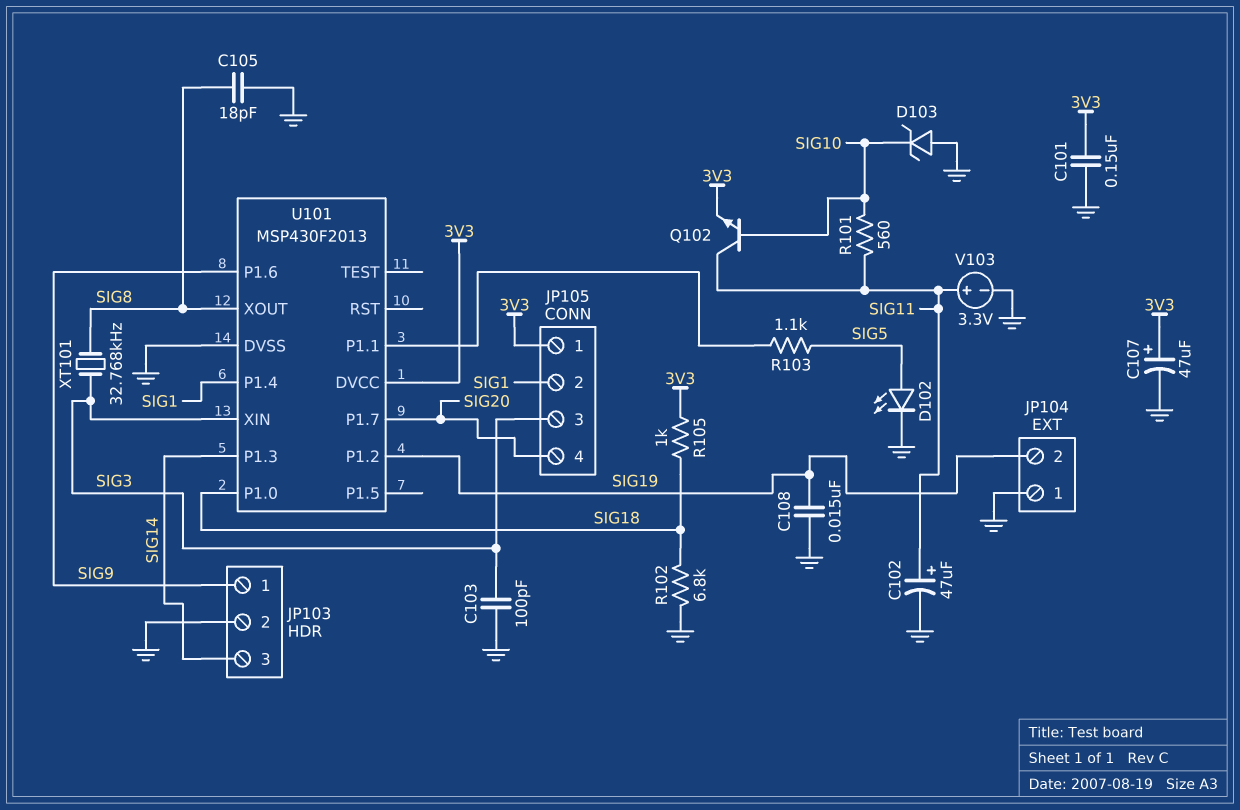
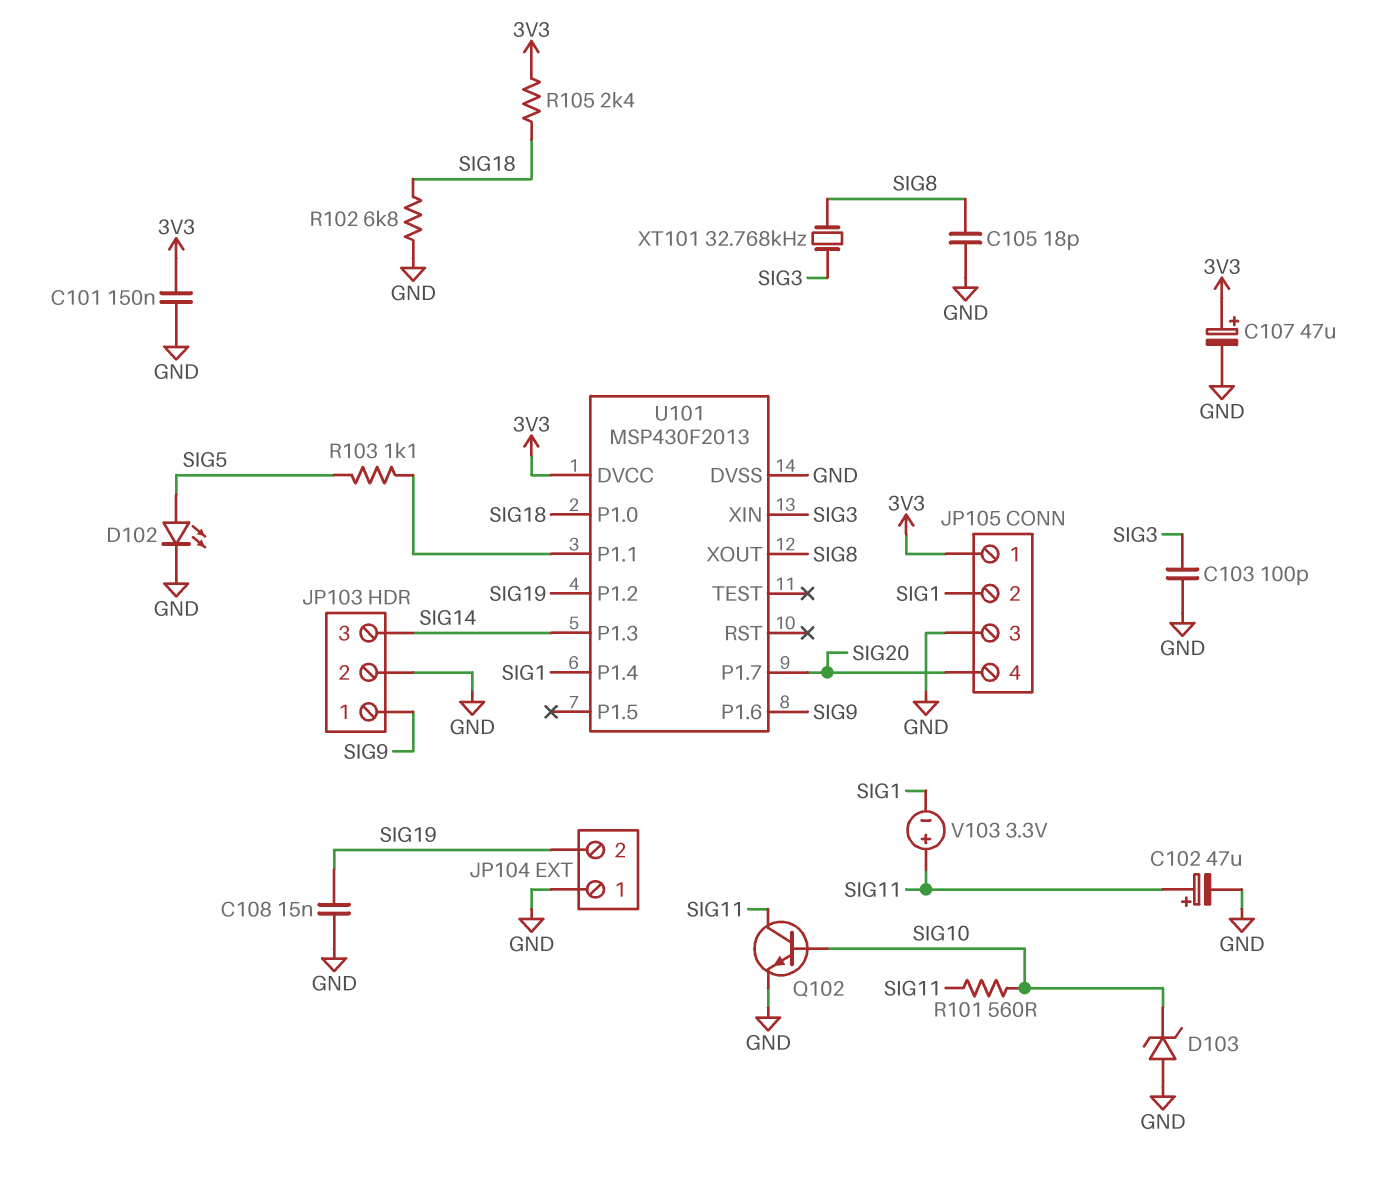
JP105 pin 3: SIG3 -> GND
Q102: NPN (B SIG10, C SIG11, E 3V3) -> NPN (B SIG10, C SIG11, E GND)
R105: 1k (3V3, SIG18) -> 2.4k (3V3, SIG18)
V103: 3.3V (plus SIG11, minus GND) -> 3.3V (plus SIG11, minus SIG1)

